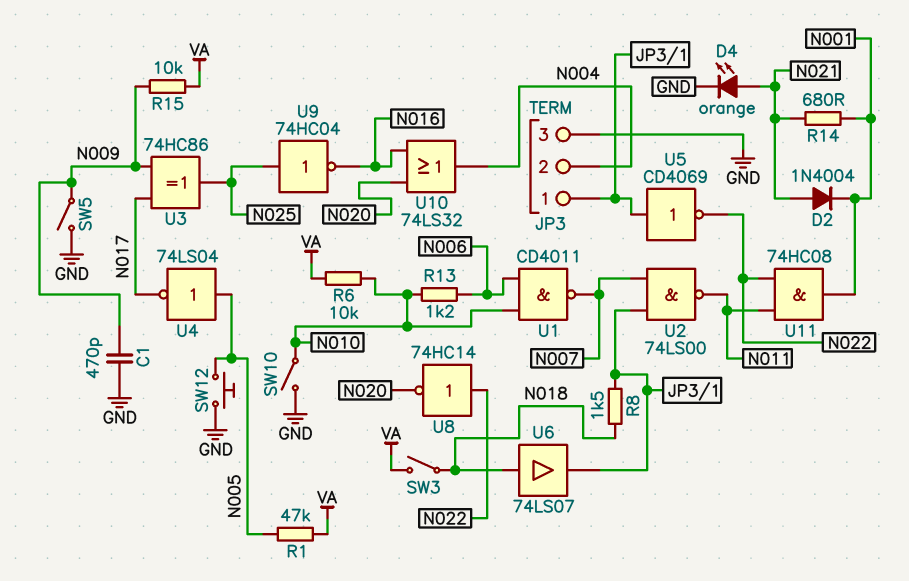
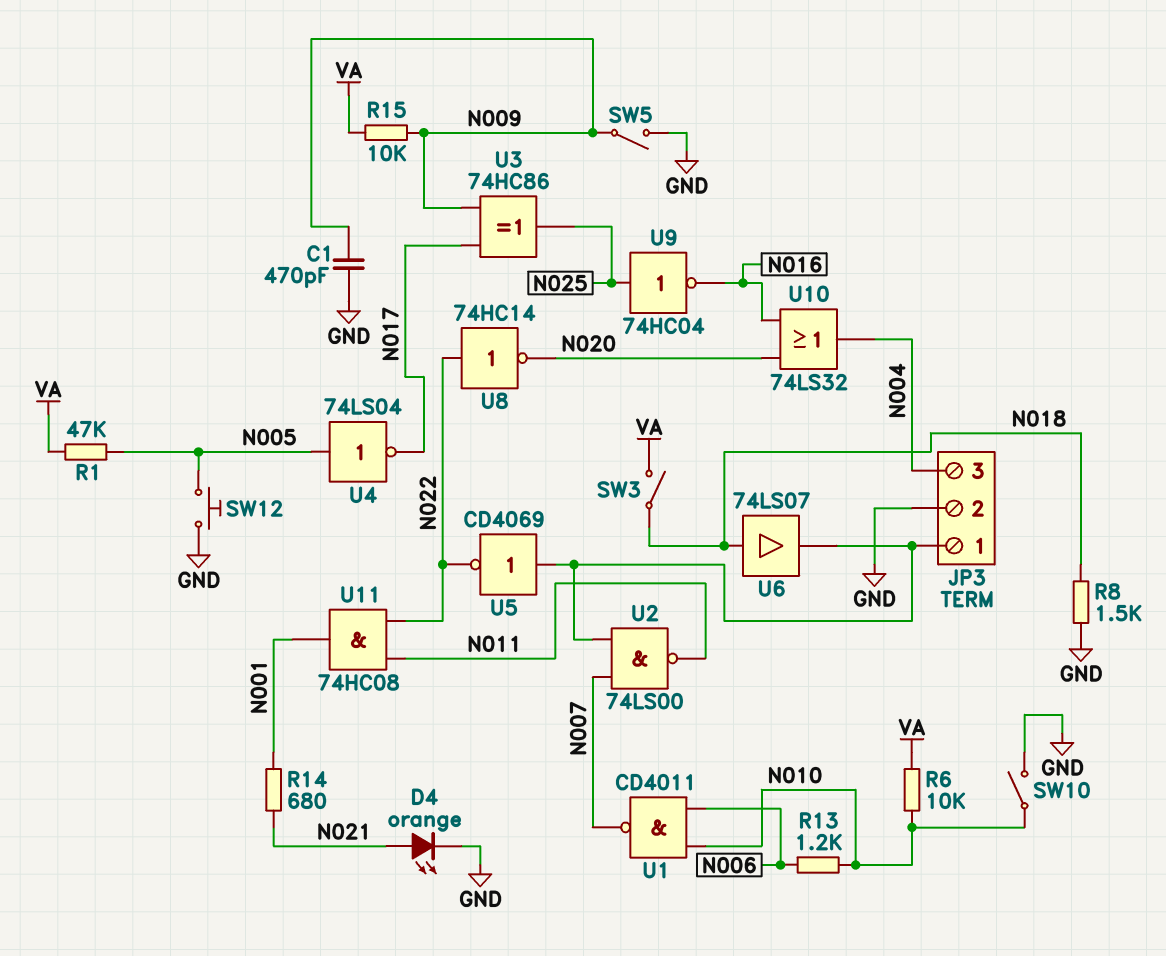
D2: diode 1N4004 (A N021, K N001) -> none
JP3 pin 2: N004 -> GND
JP3 pin 3: GND -> N004
R8: 1.5k (JP3/1, N018) -> 1.5k (GND, N018)

